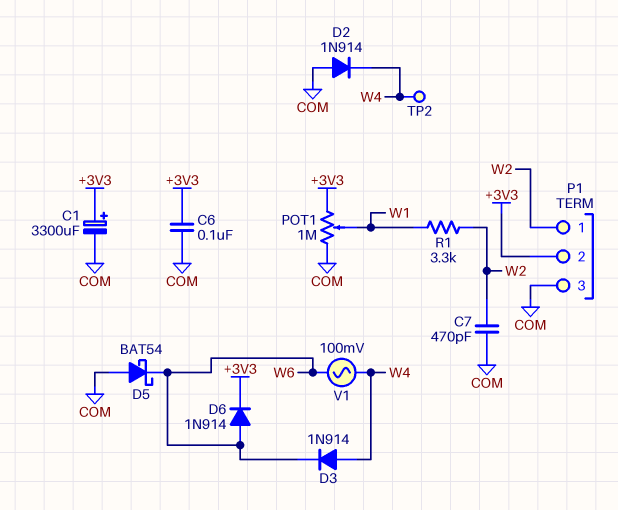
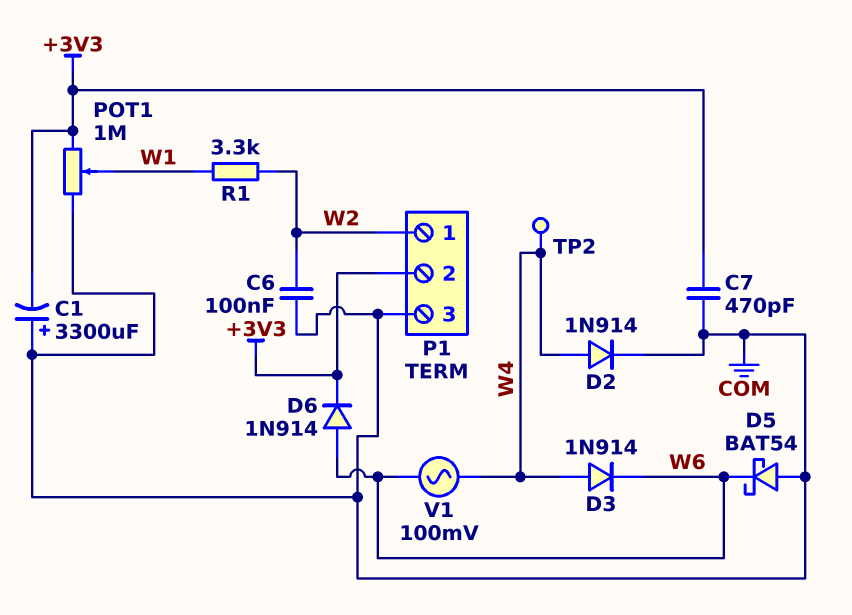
C1: 3300uF (plus +3V3, minus COM) -> 3300uF (plus COM, minus +3V3)
C6: 100nF (+3V3, COM) -> 100nF (COM, W2)
C7: 470pF (COM, W2) -> 470pF (+3V3, COM)
D2: diode 1N914 (A COM, K W4) -> diode 1N914 (A W4, K COM)

